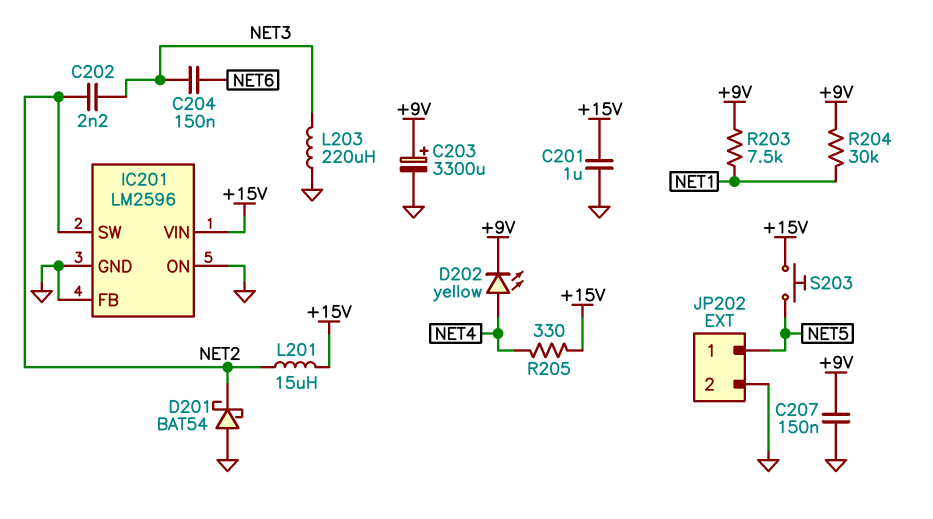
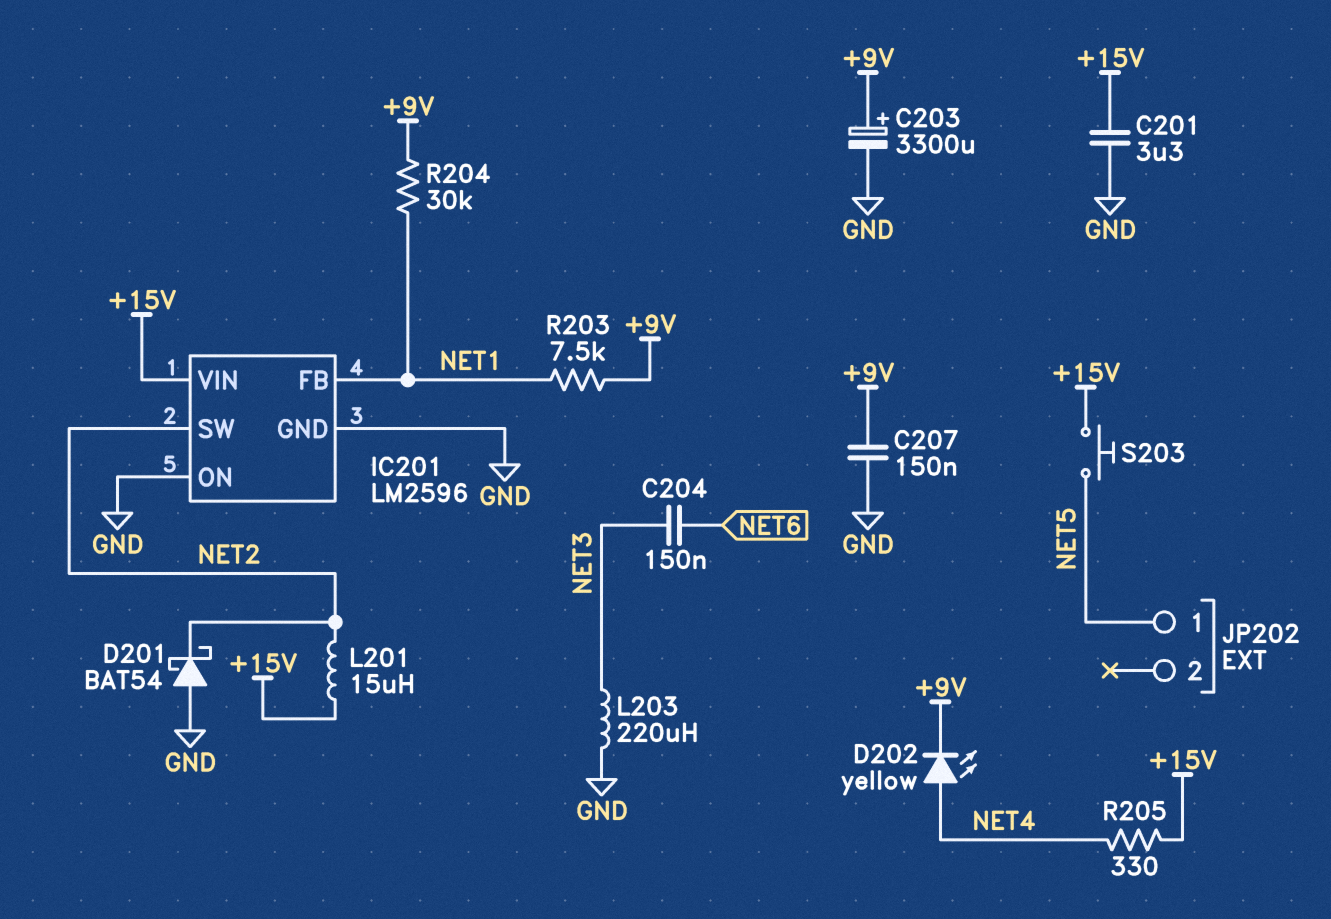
C201: 1uF (+15V, GND) -> 3.3uF (+15V, GND)
C202: 2.2nF (NET2, NET3) -> none
IC201 pin FB: GND -> NET1
JP202 pin 2: GND -> none

